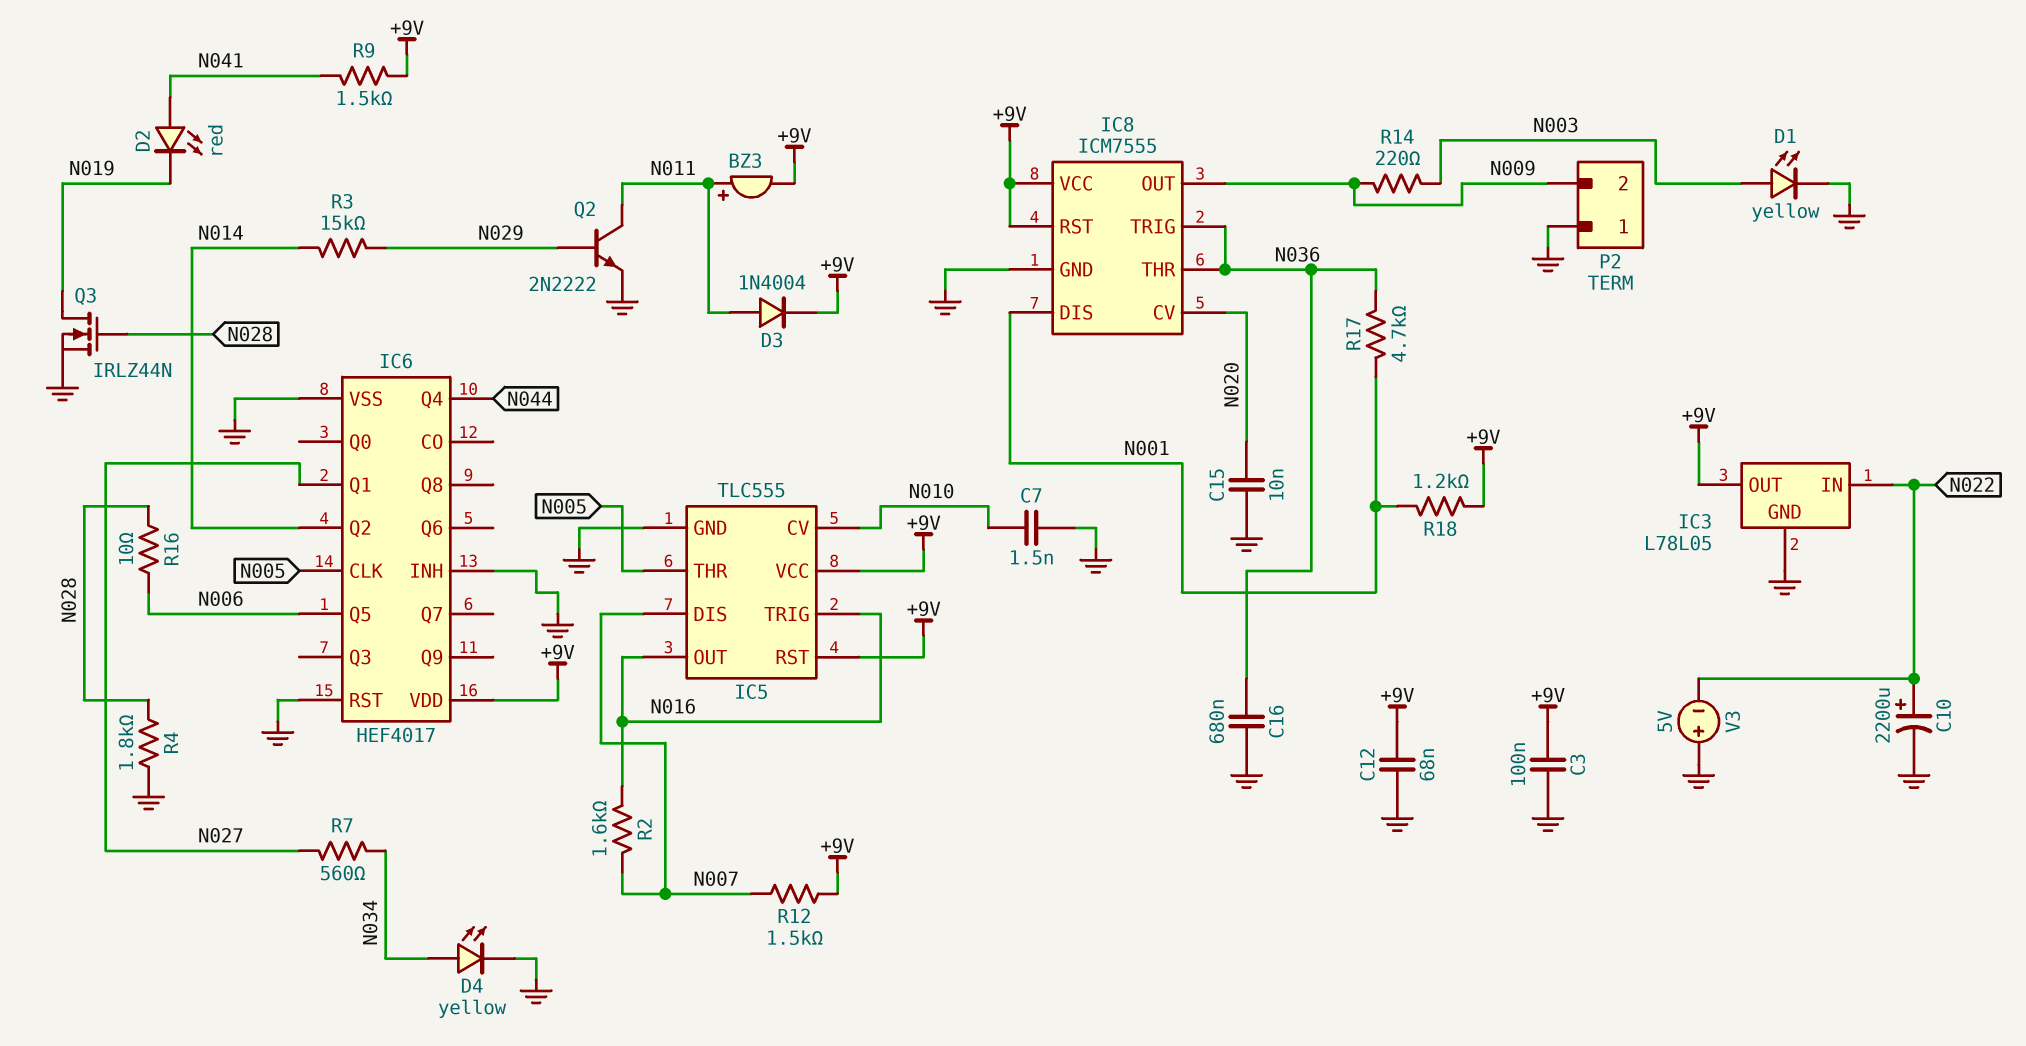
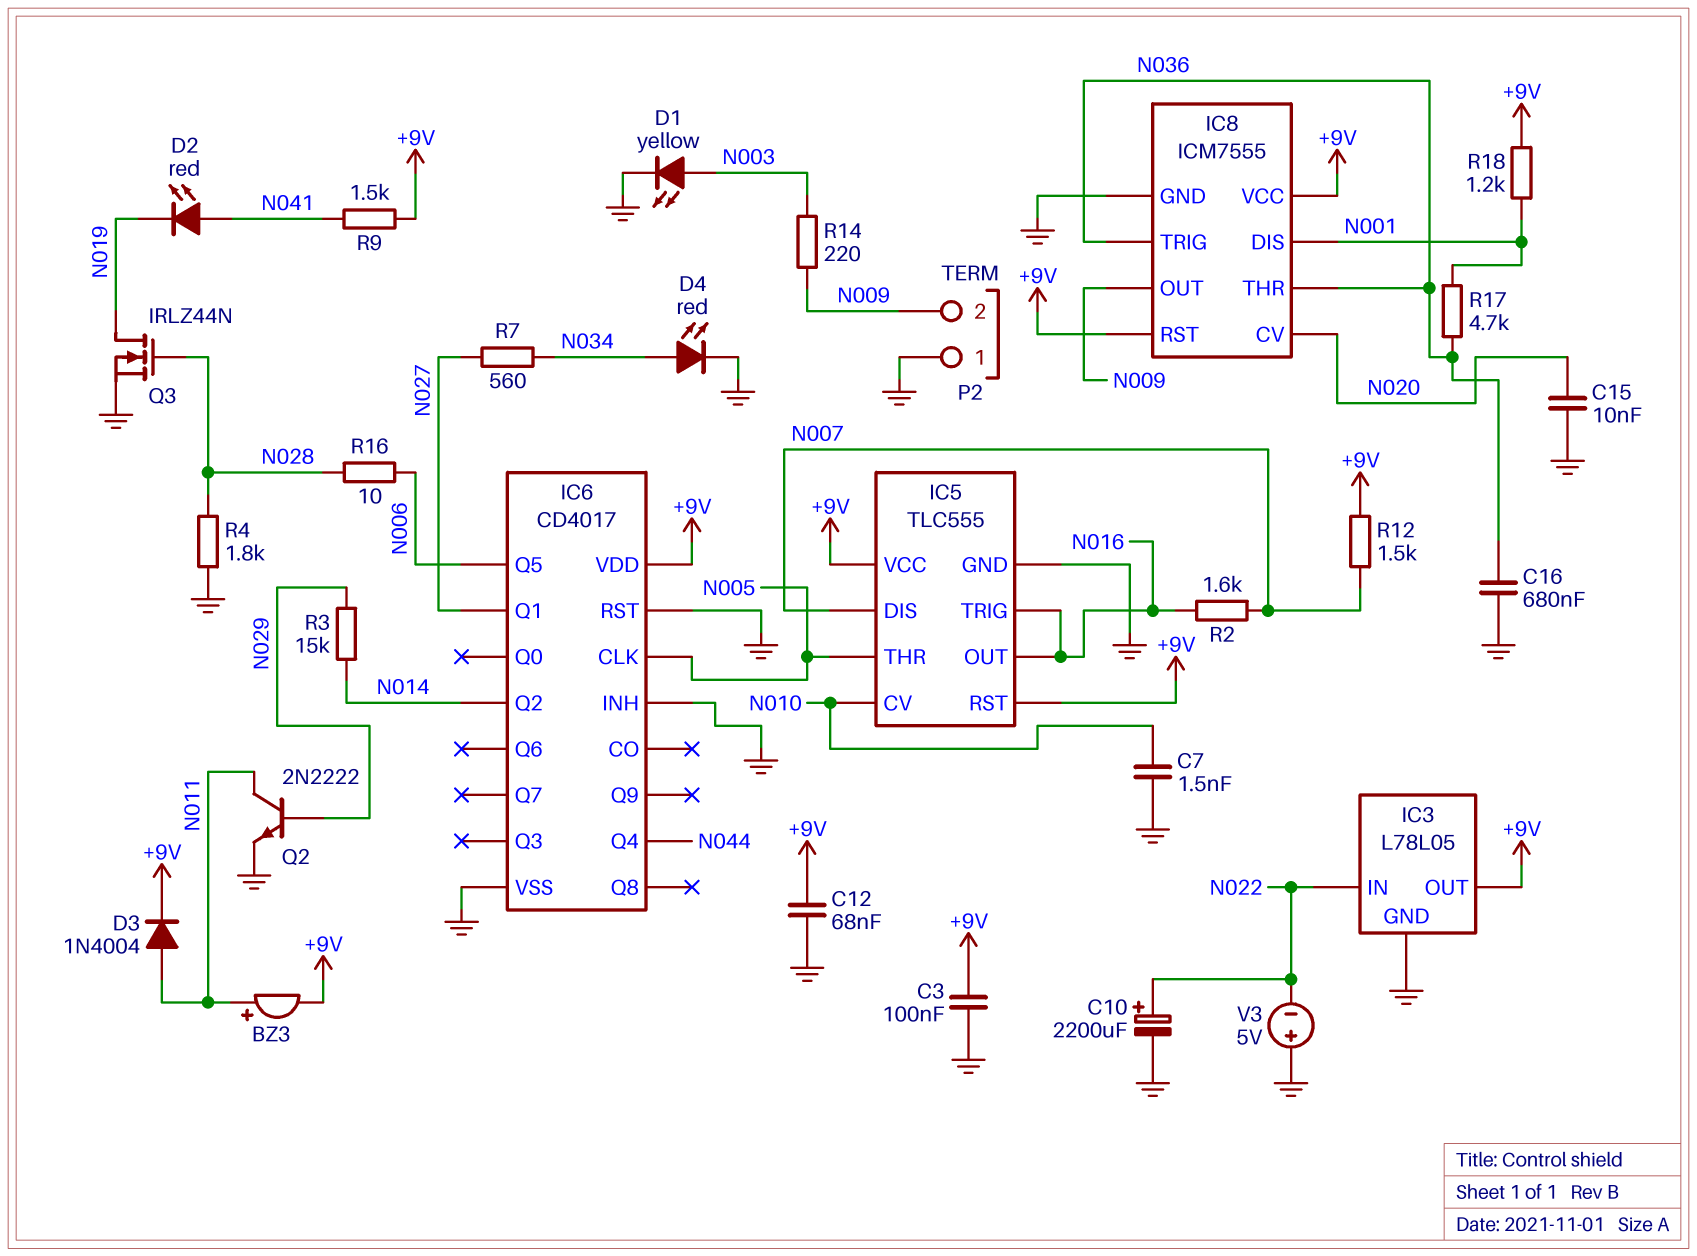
D4: LED yellow (A N034, K GND) -> LED red (A N034, K GND)
IC6: HEF4017 -> CD4017

